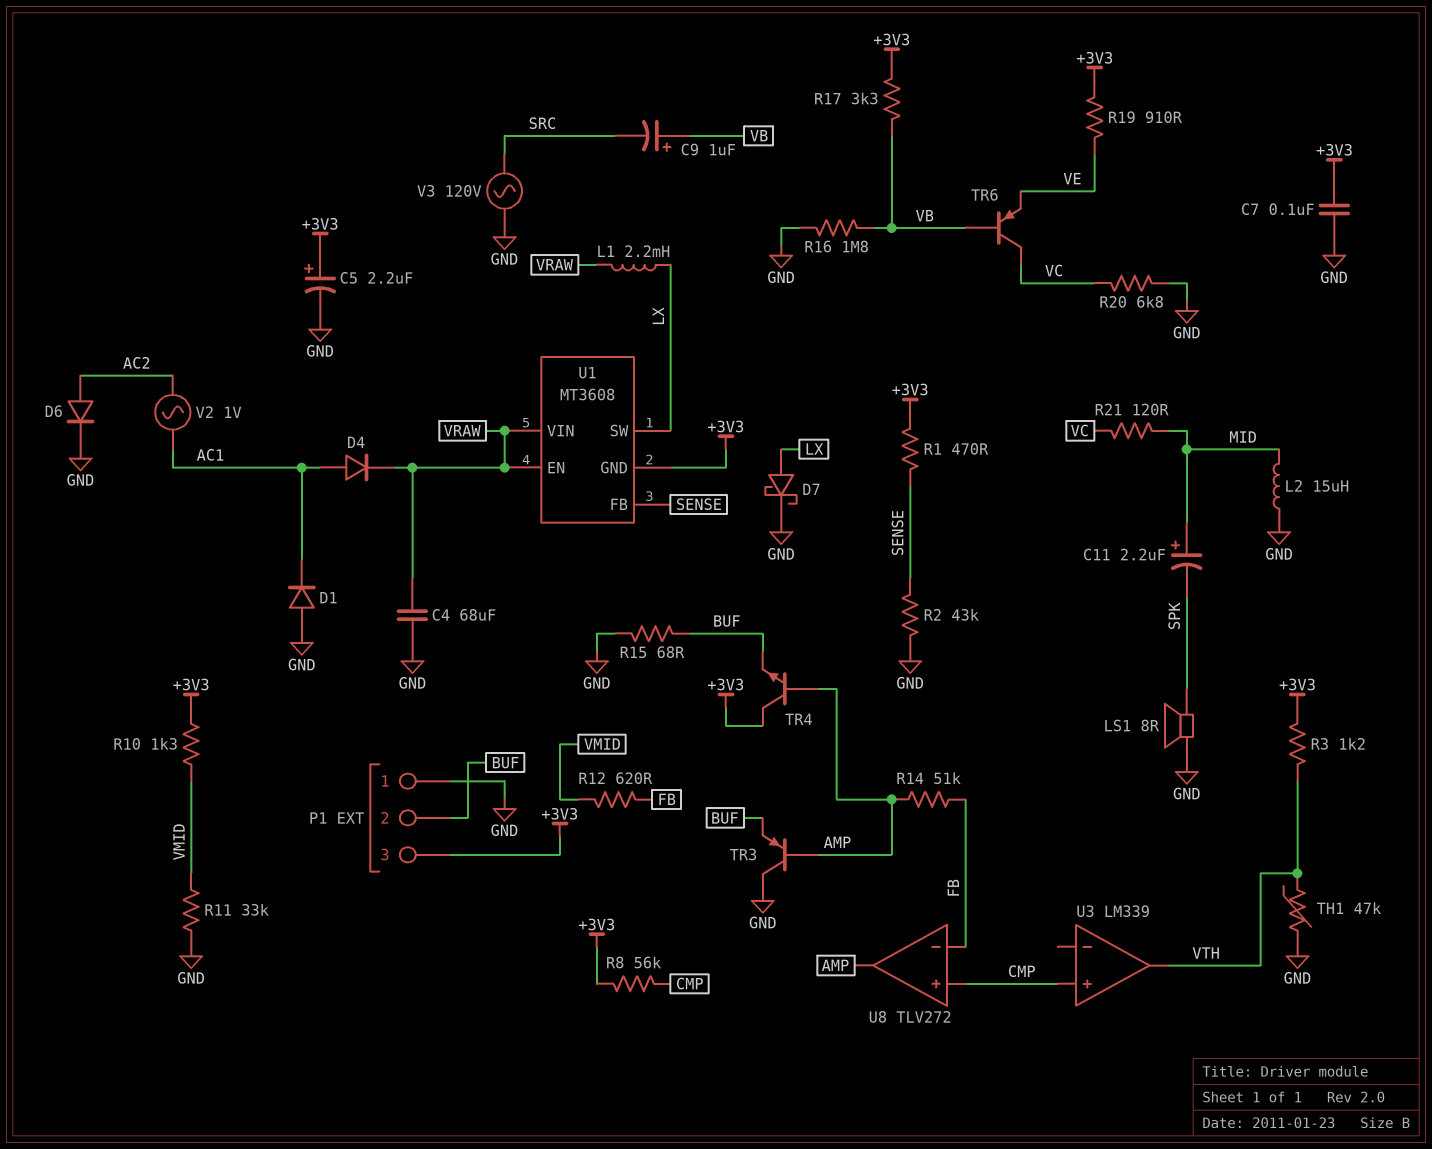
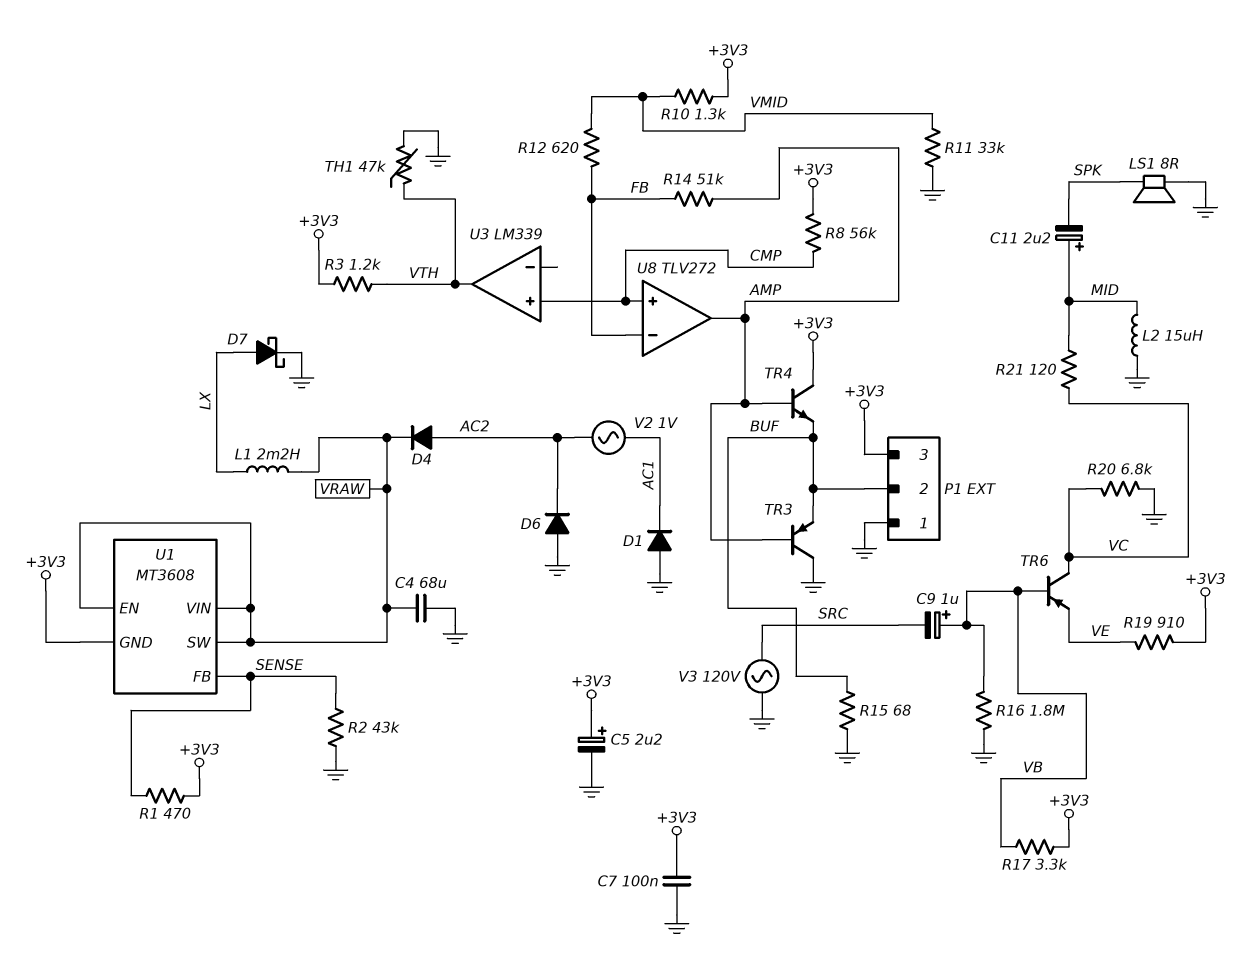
D4: diode (A AC1, K VRAW) -> diode (A AC2, K VRAW)
D6: diode (A AC2, K GND) -> diode (A GND, K AC2)
U1 pin SW: LX -> VRAW

